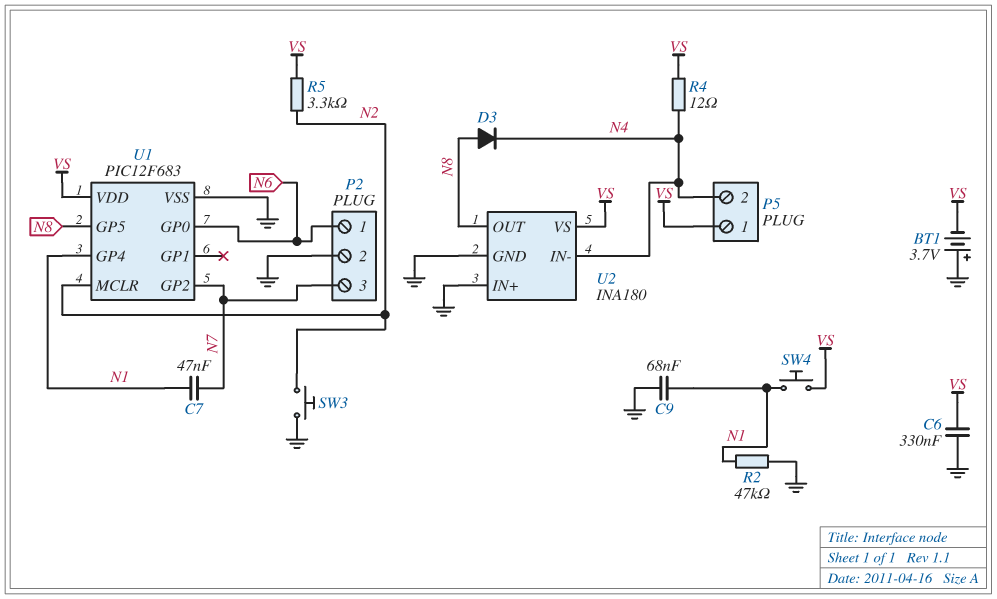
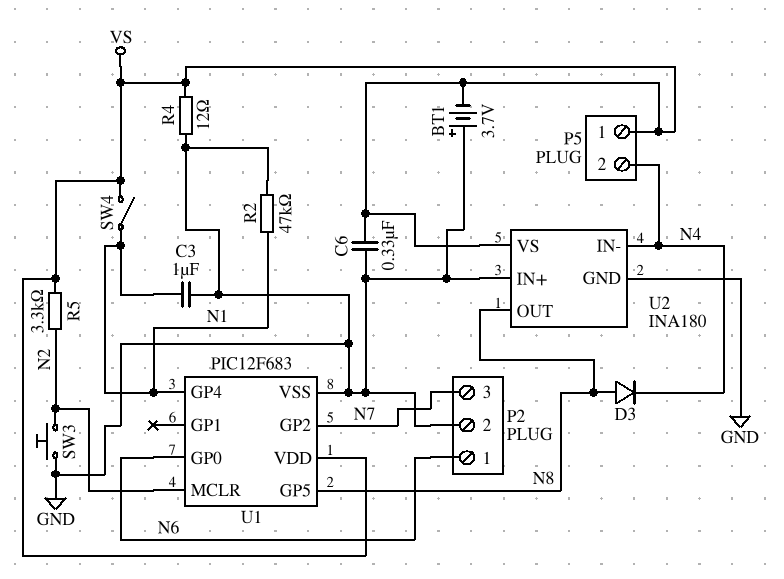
C3: none -> 1uF (GND, N1)
C7: 47nF (N1, N7) -> none
C9: 68nF (GND, N1) -> none
R4: 12 (N4, VS) -> 12 (GND, VS)
SW4: button (N1, VS) -> switch (N1, VS)

